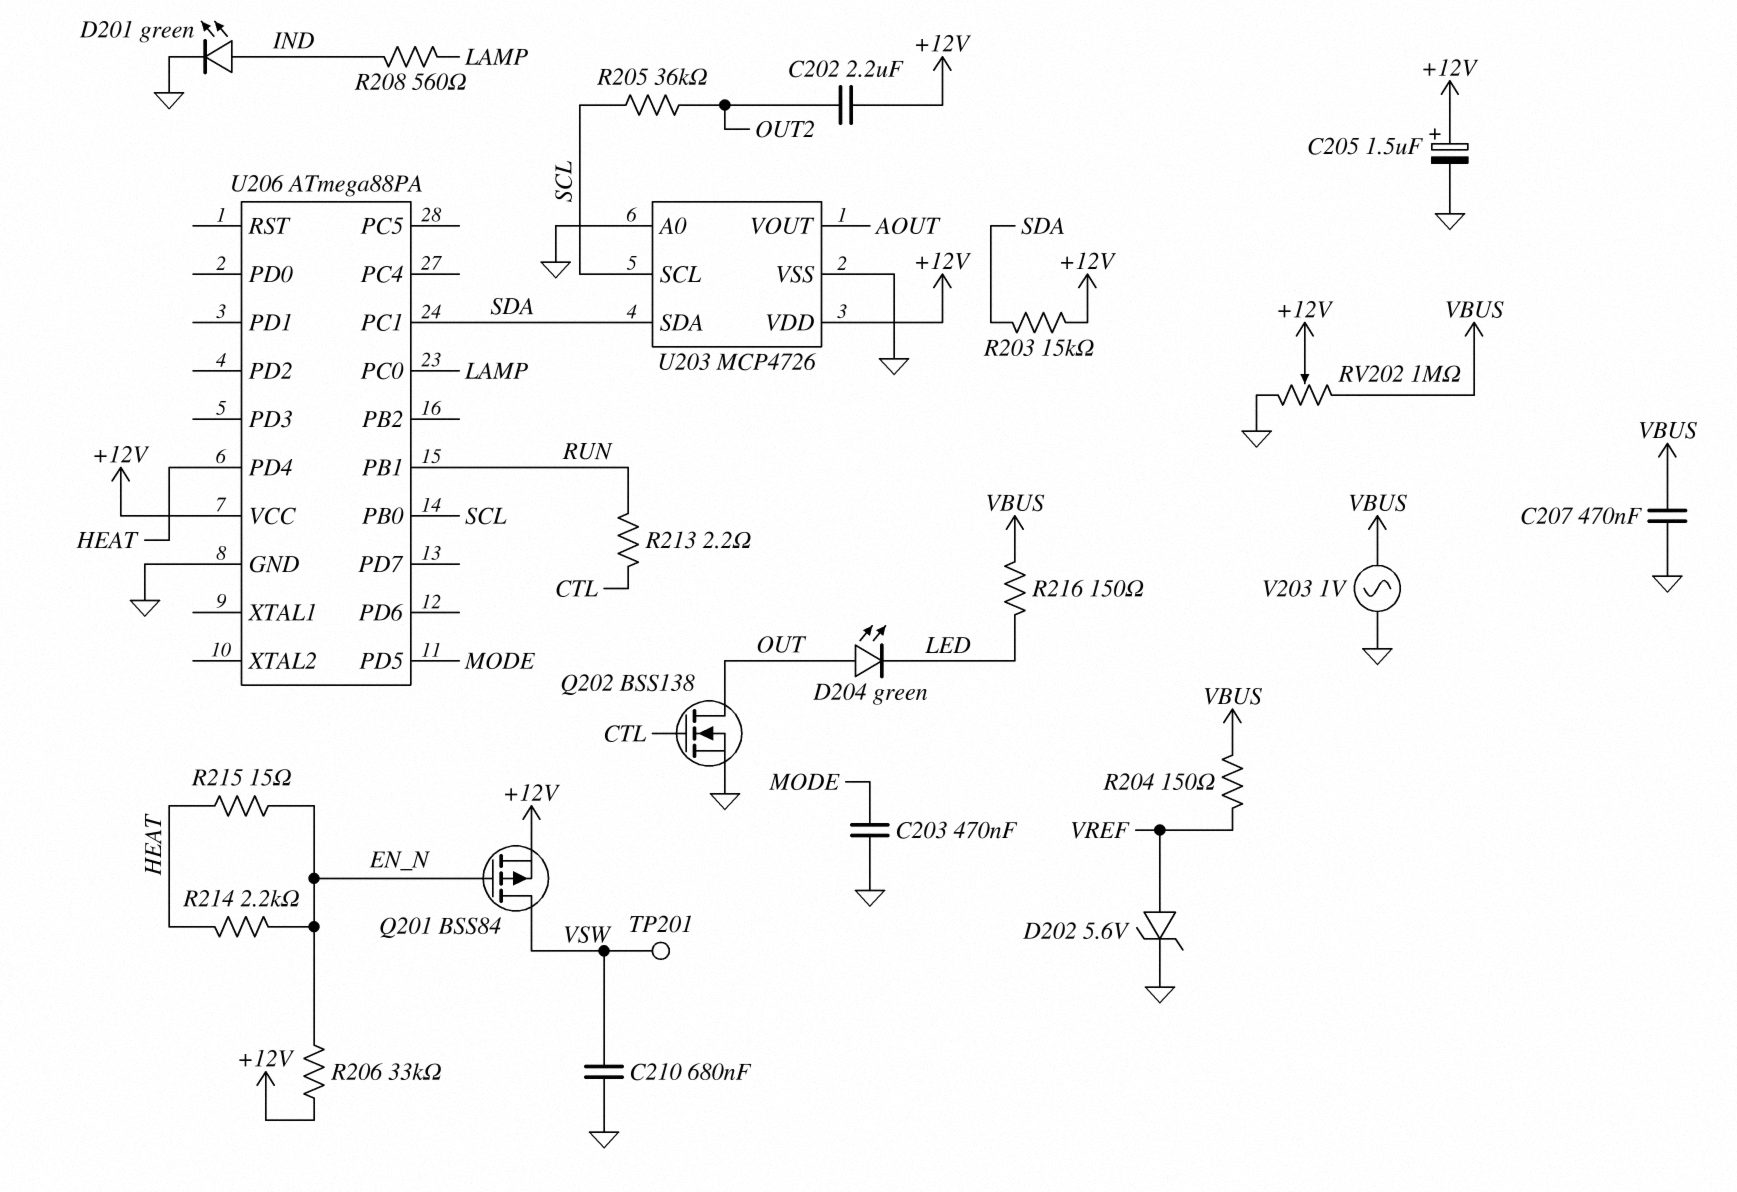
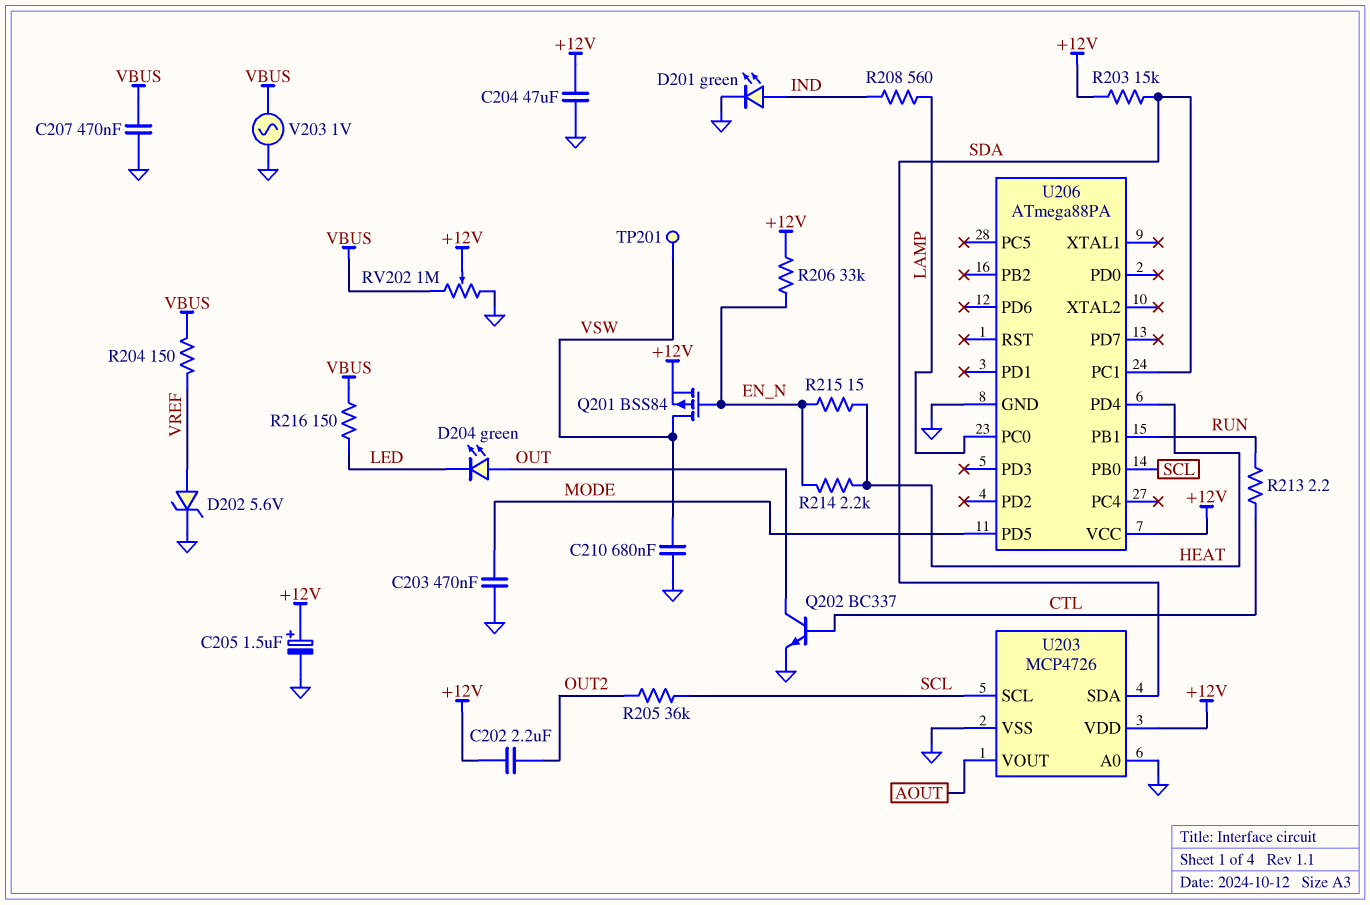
C204: none -> 47uF (+12V, GND)
Q202: NMOS BSS138 (G CTL, D OUT, S GND) -> NPN BC337 (B CTL, C OUT, E GND)

